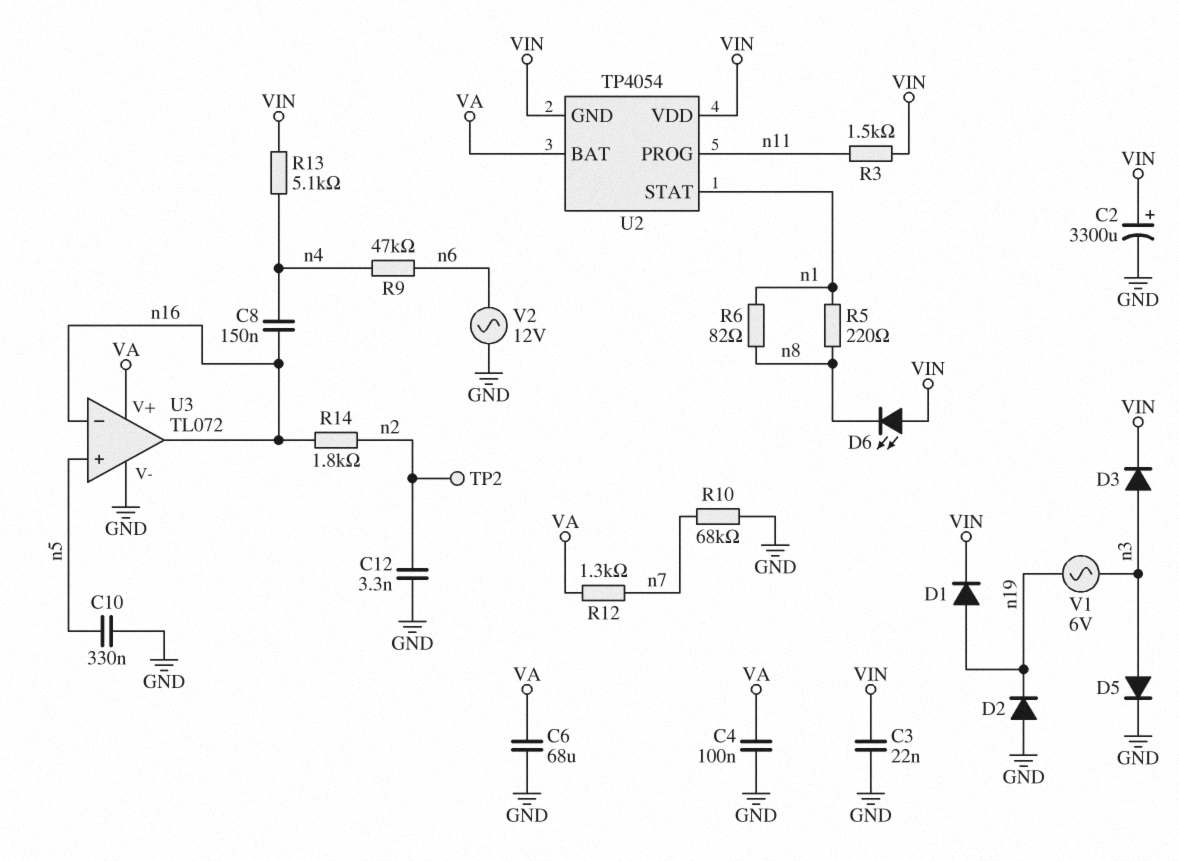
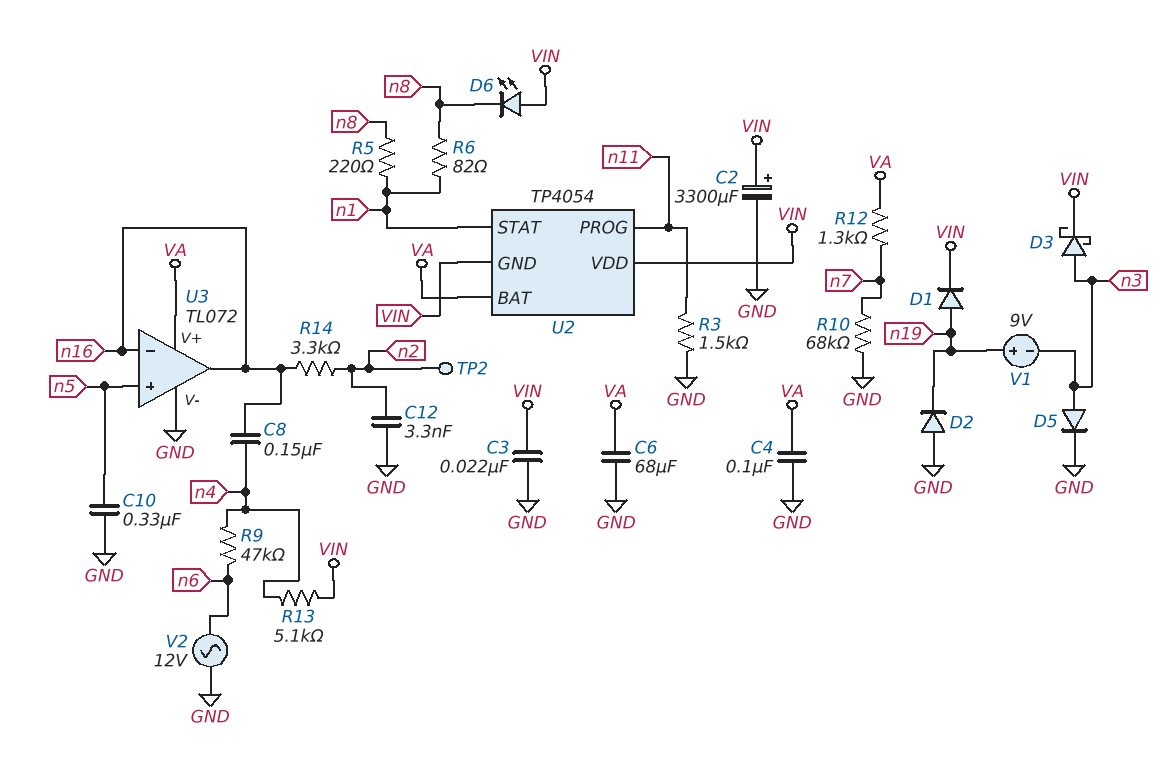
D3: diode (A n3, K VIN) -> schottky (A n3, K VIN)
R3: 1.5k (VIN, n11) -> 1.5k (GND, n11)
R14: 1.8k (n2, n16) -> 3.3k (n2, n16)
V1: AC 6V (n3, n19) -> 9V (plus n19, minus n3)

